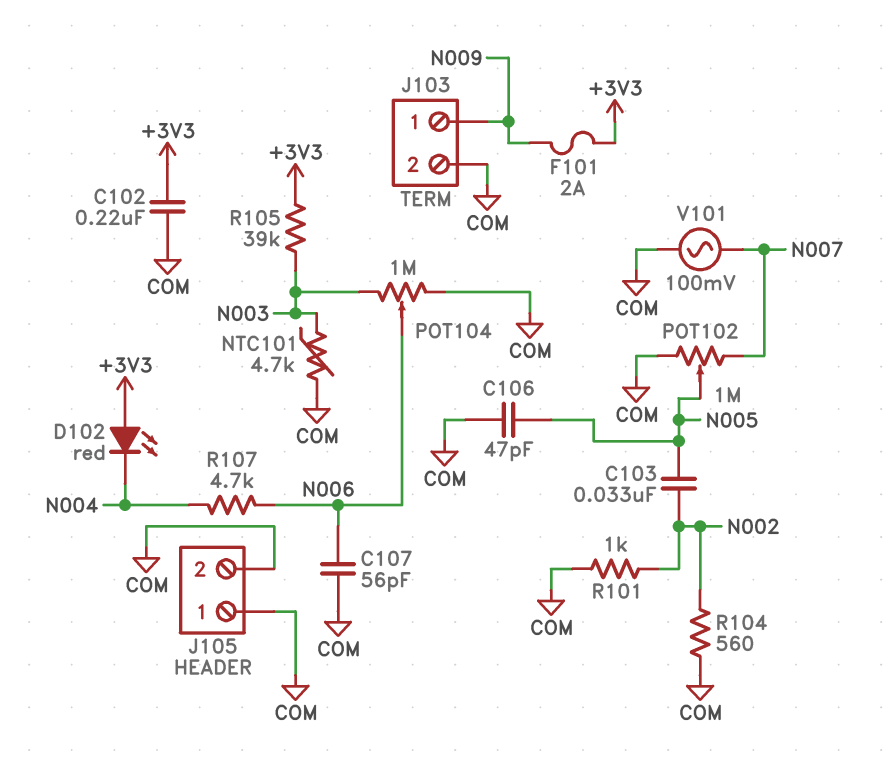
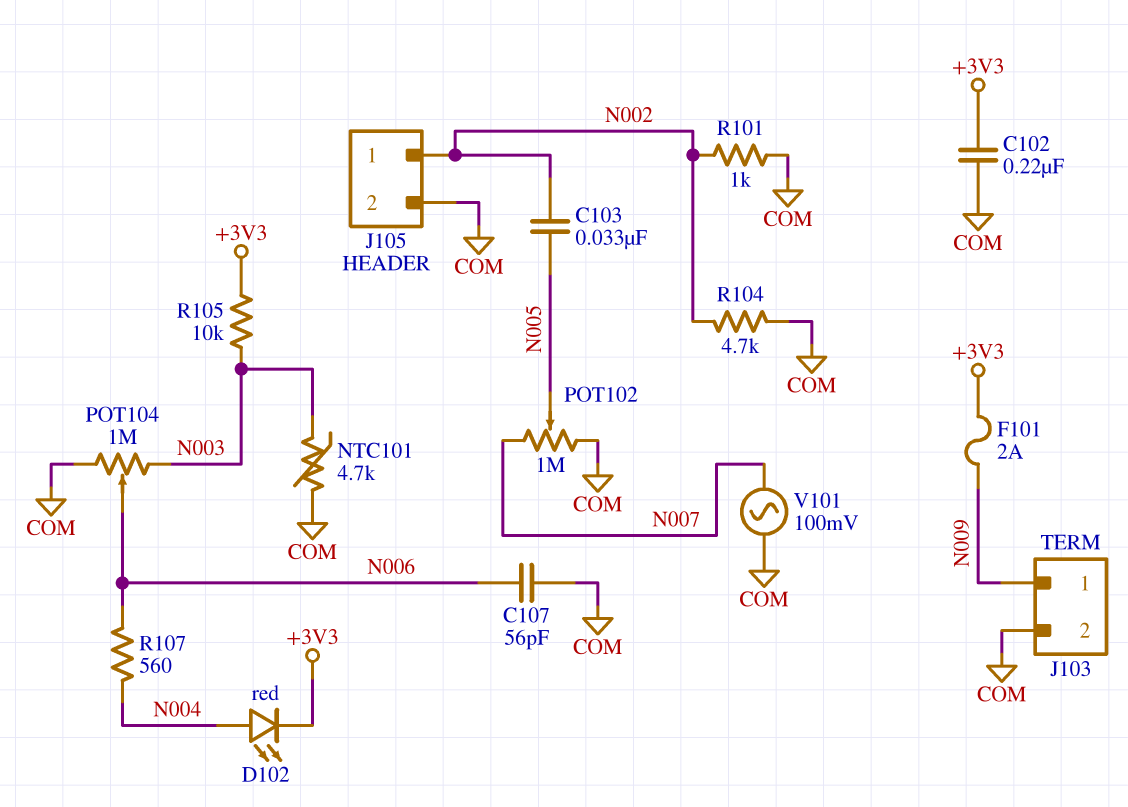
C106: 47pF (COM, N005) -> none
D102: LED red (A +3V3, K N004) -> LED red (A N004, K +3V3)
J105 pin 1: COM -> N002
R104: 560 (COM, N002) -> 4.7k (COM, N002)
R105: 39k (+3V3, N003) -> 10k (+3V3, N003)
R107: 4.7k (N004, N006) -> 560 (N004, N006)

